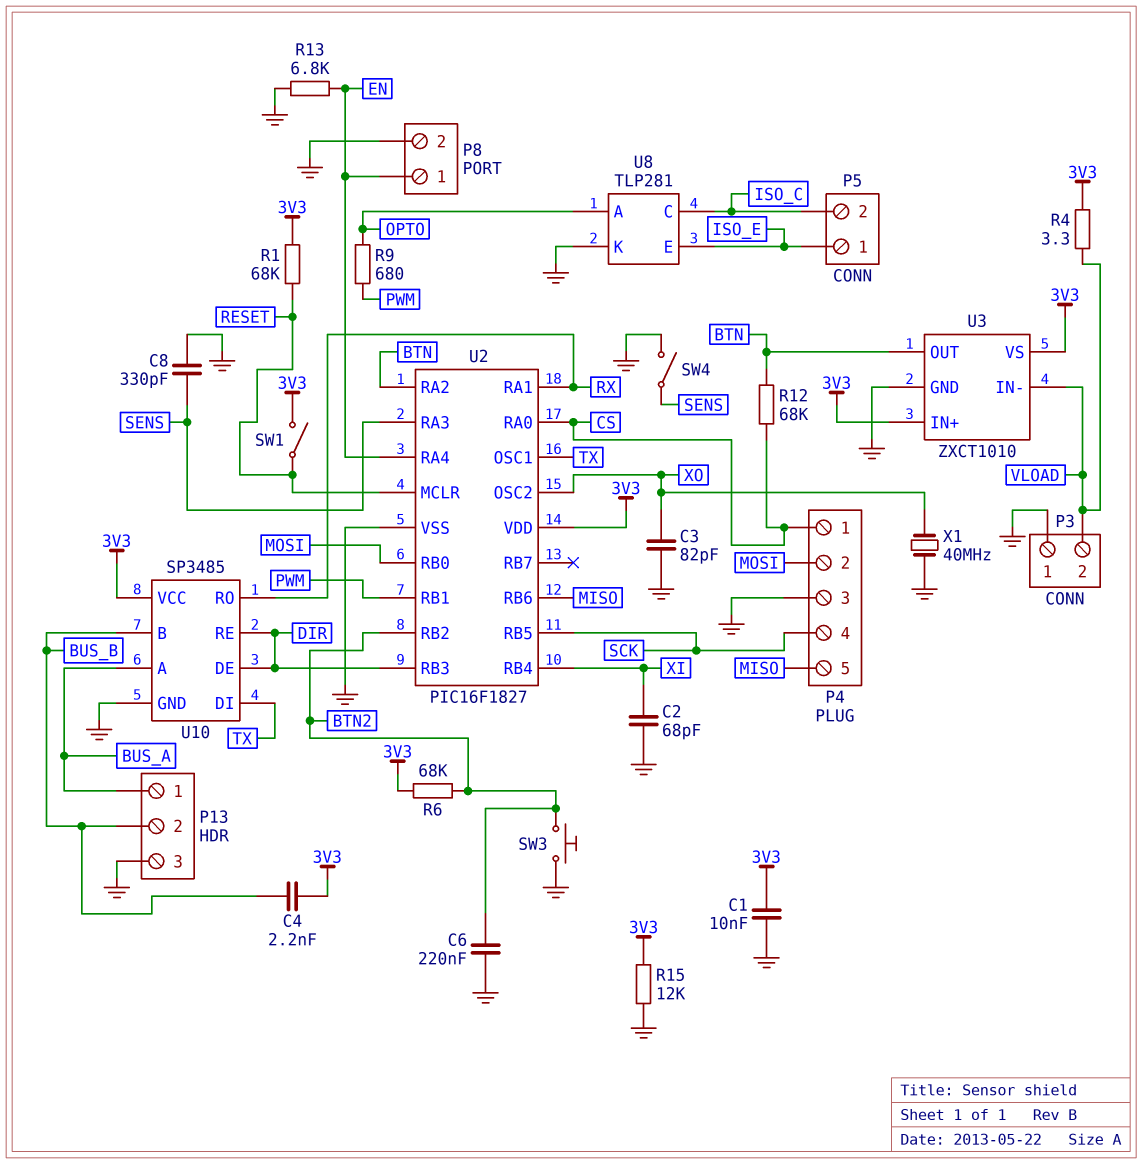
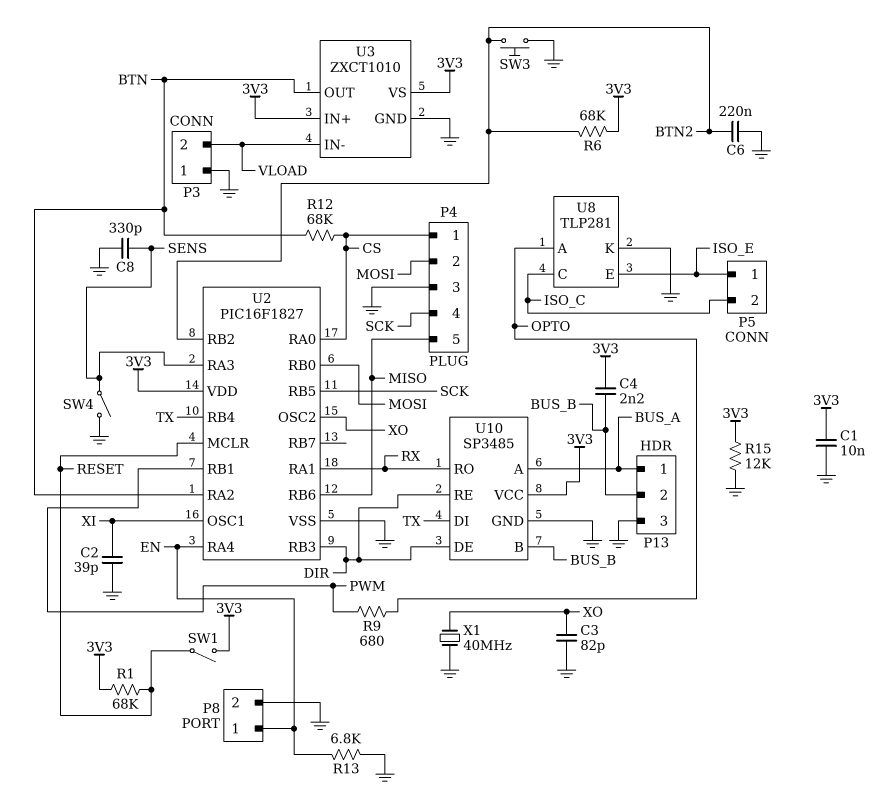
C2: 68pF (GND, XI) -> 39pF (GND, XI)
R4: 3.3 (3V3, VLOAD) -> none
U2 pin OSC1: TX -> XI
U2 pin RB4: XI -> TX

